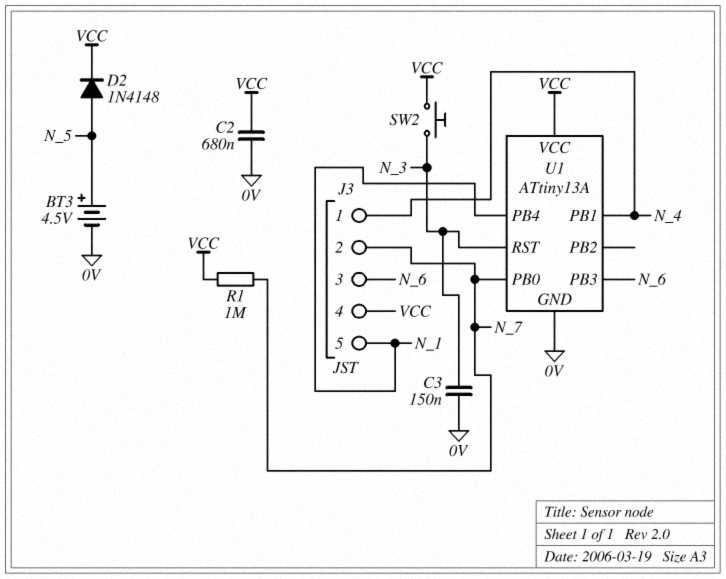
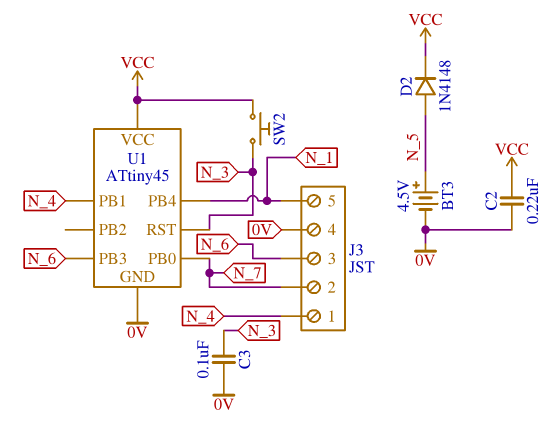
C2: 680nF (0V, VCC) -> 220nF (0V, VCC)
C3: 150nF (0V, N_3) -> 100nF (0V, N_3)
J3 pin 4: VCC -> 0V
R1: 1M (N_7, VCC) -> none
U1: ATtiny13A -> ATtiny45

